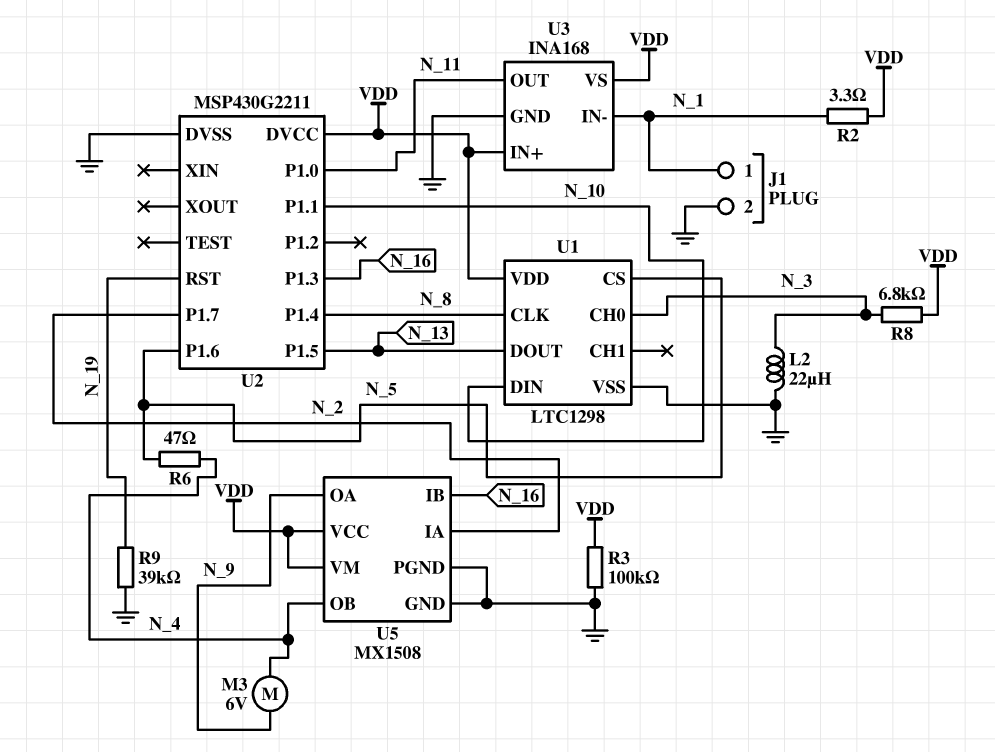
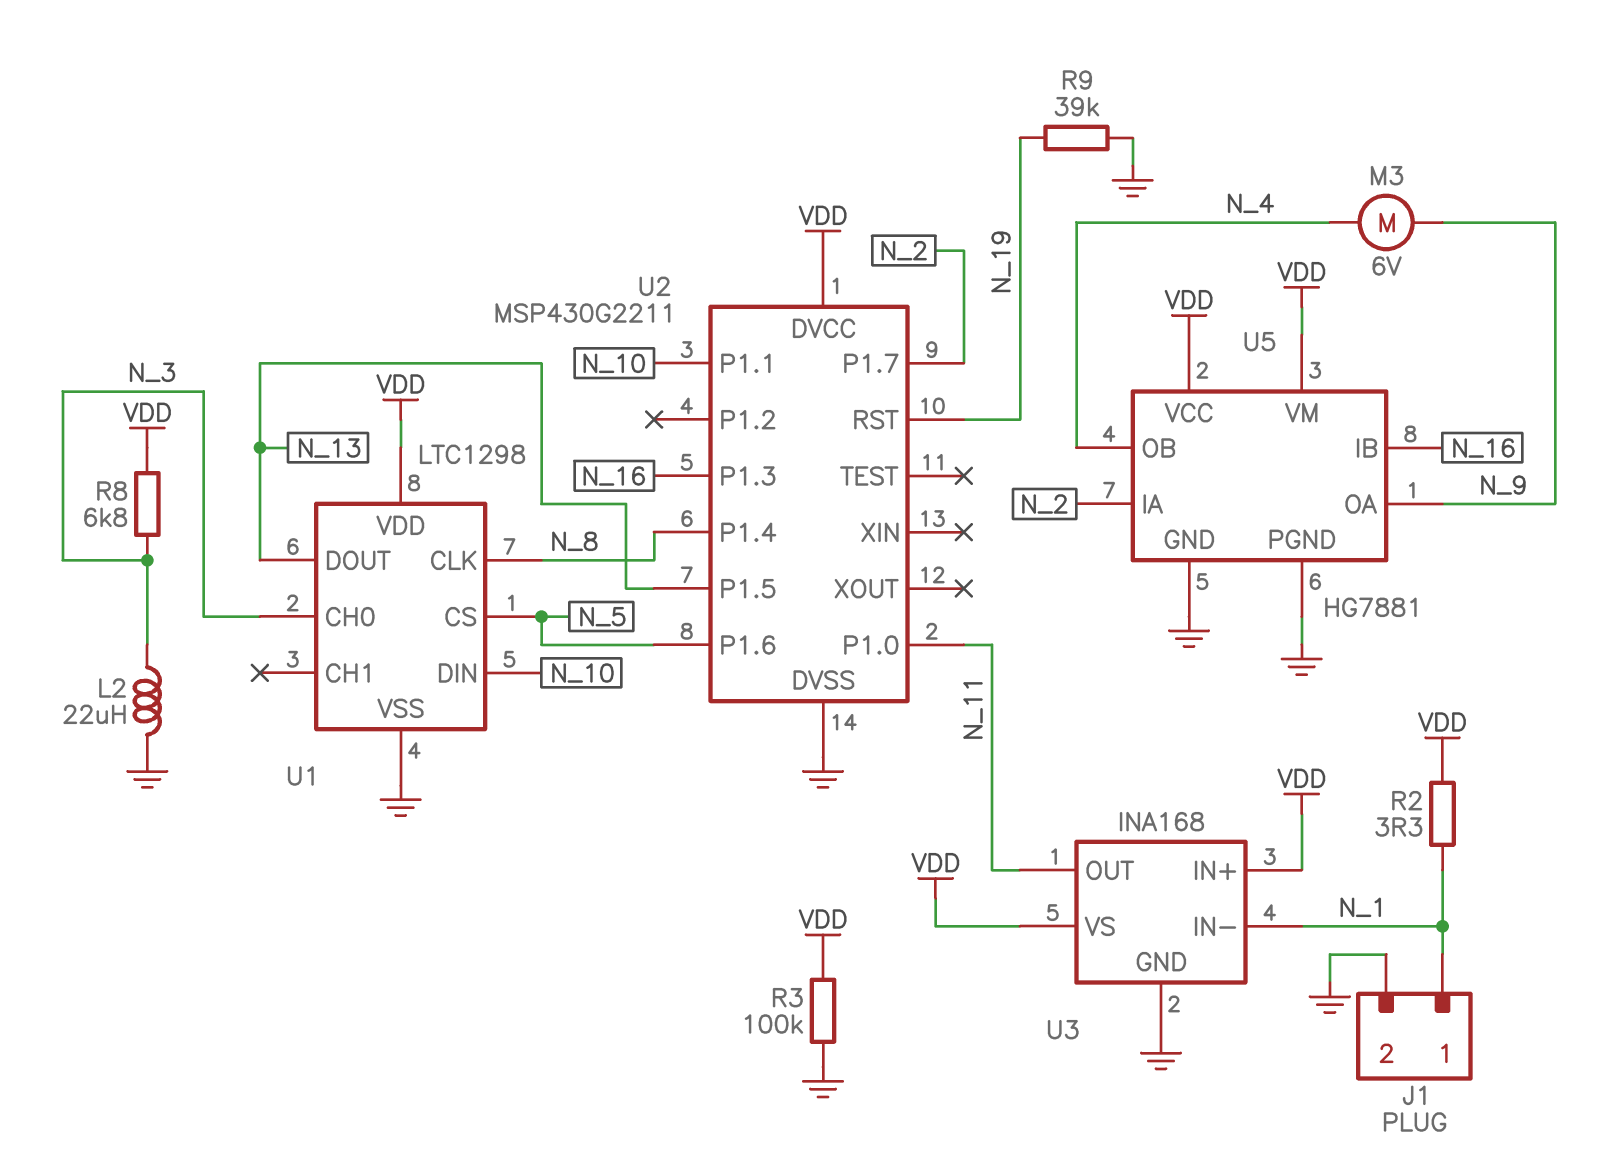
R6: 47 (N_4, N_5) -> none
U5: MX1508 -> HG7881

